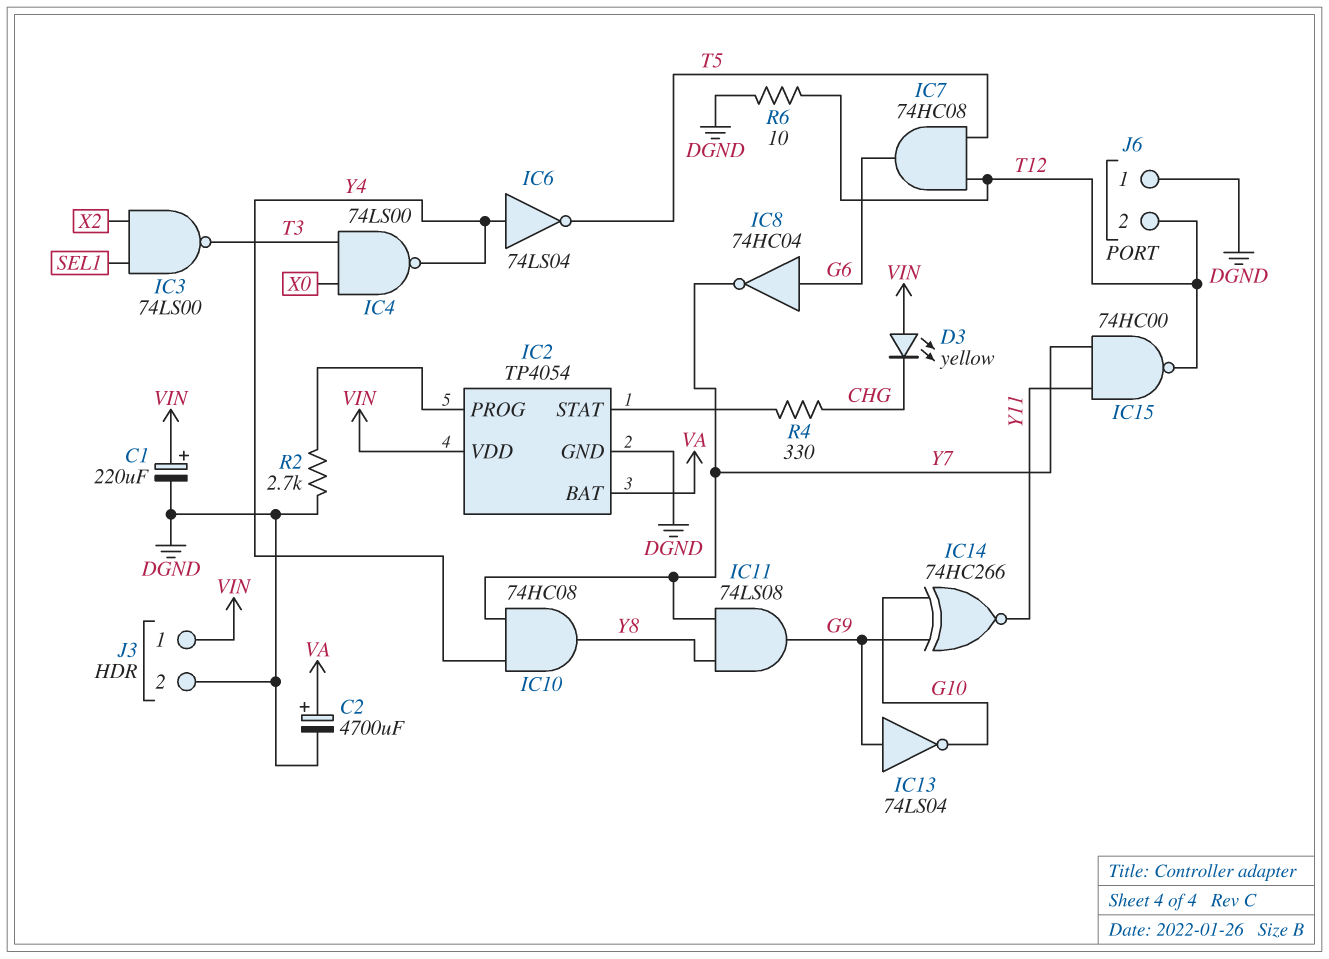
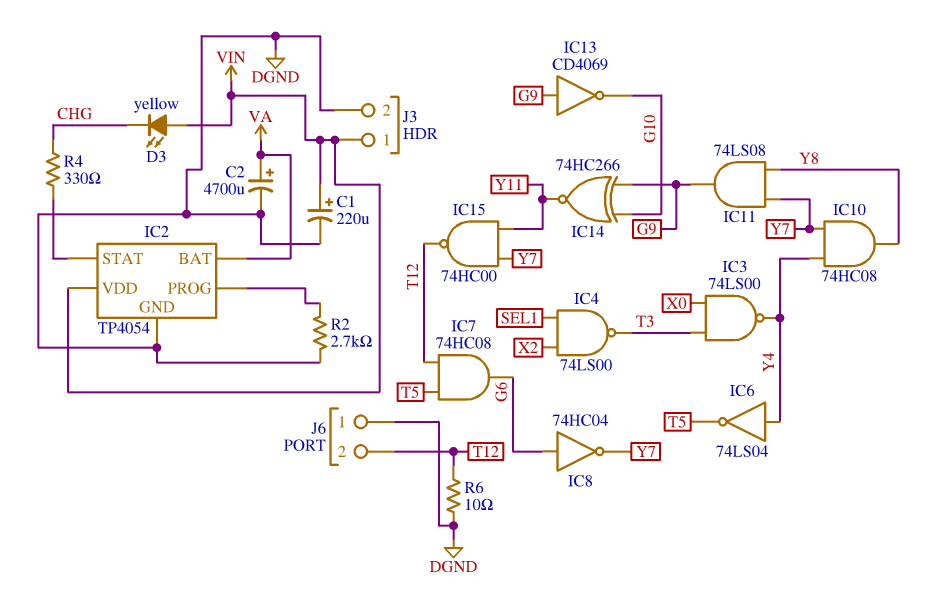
IC3: NAND 74LS00 (in SEL1, in X2, out T3) -> NAND 74LS00 (in T3, in X0, out Y4)
IC4: NAND 74LS00 (in T3, in X0, out Y4) -> NAND 74LS00 (in SEL1, in X2, out T3)
IC13: NOT 74LS04 (in G9, out G10) -> NOT CD4069 (in G9, out G10)

